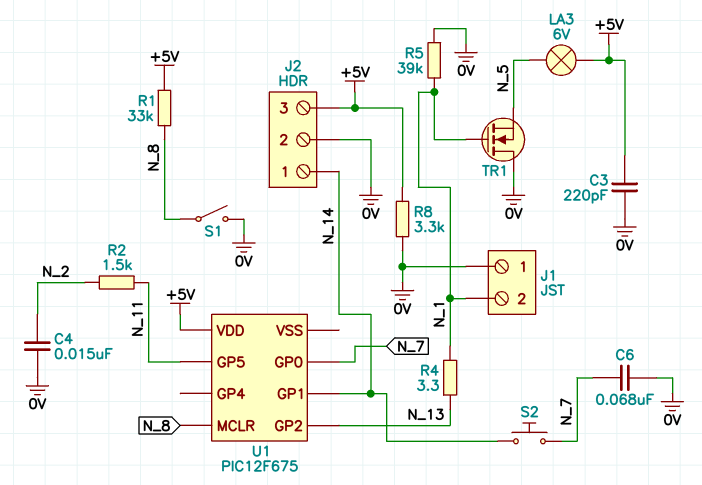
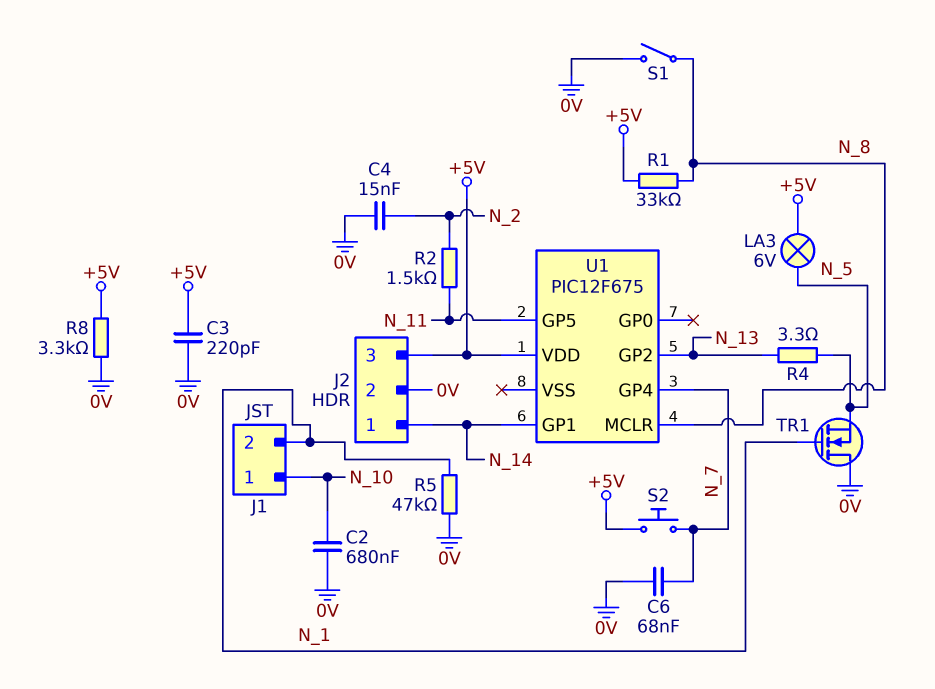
C2: none -> 680nF (0V, N_10)
J1 pin 1: 0V -> N_10
R4: 3.3 (N_1, N_13) -> 3.3 (N_5, N_13)
R5: 39k (0V, N_1) -> 47k (0V, N_1)
S2: button (N_7, N_14) -> button (+5V, N_7)
U1 pin GP0: N_7 -> none
U1 pin GP4: none -> N_7

